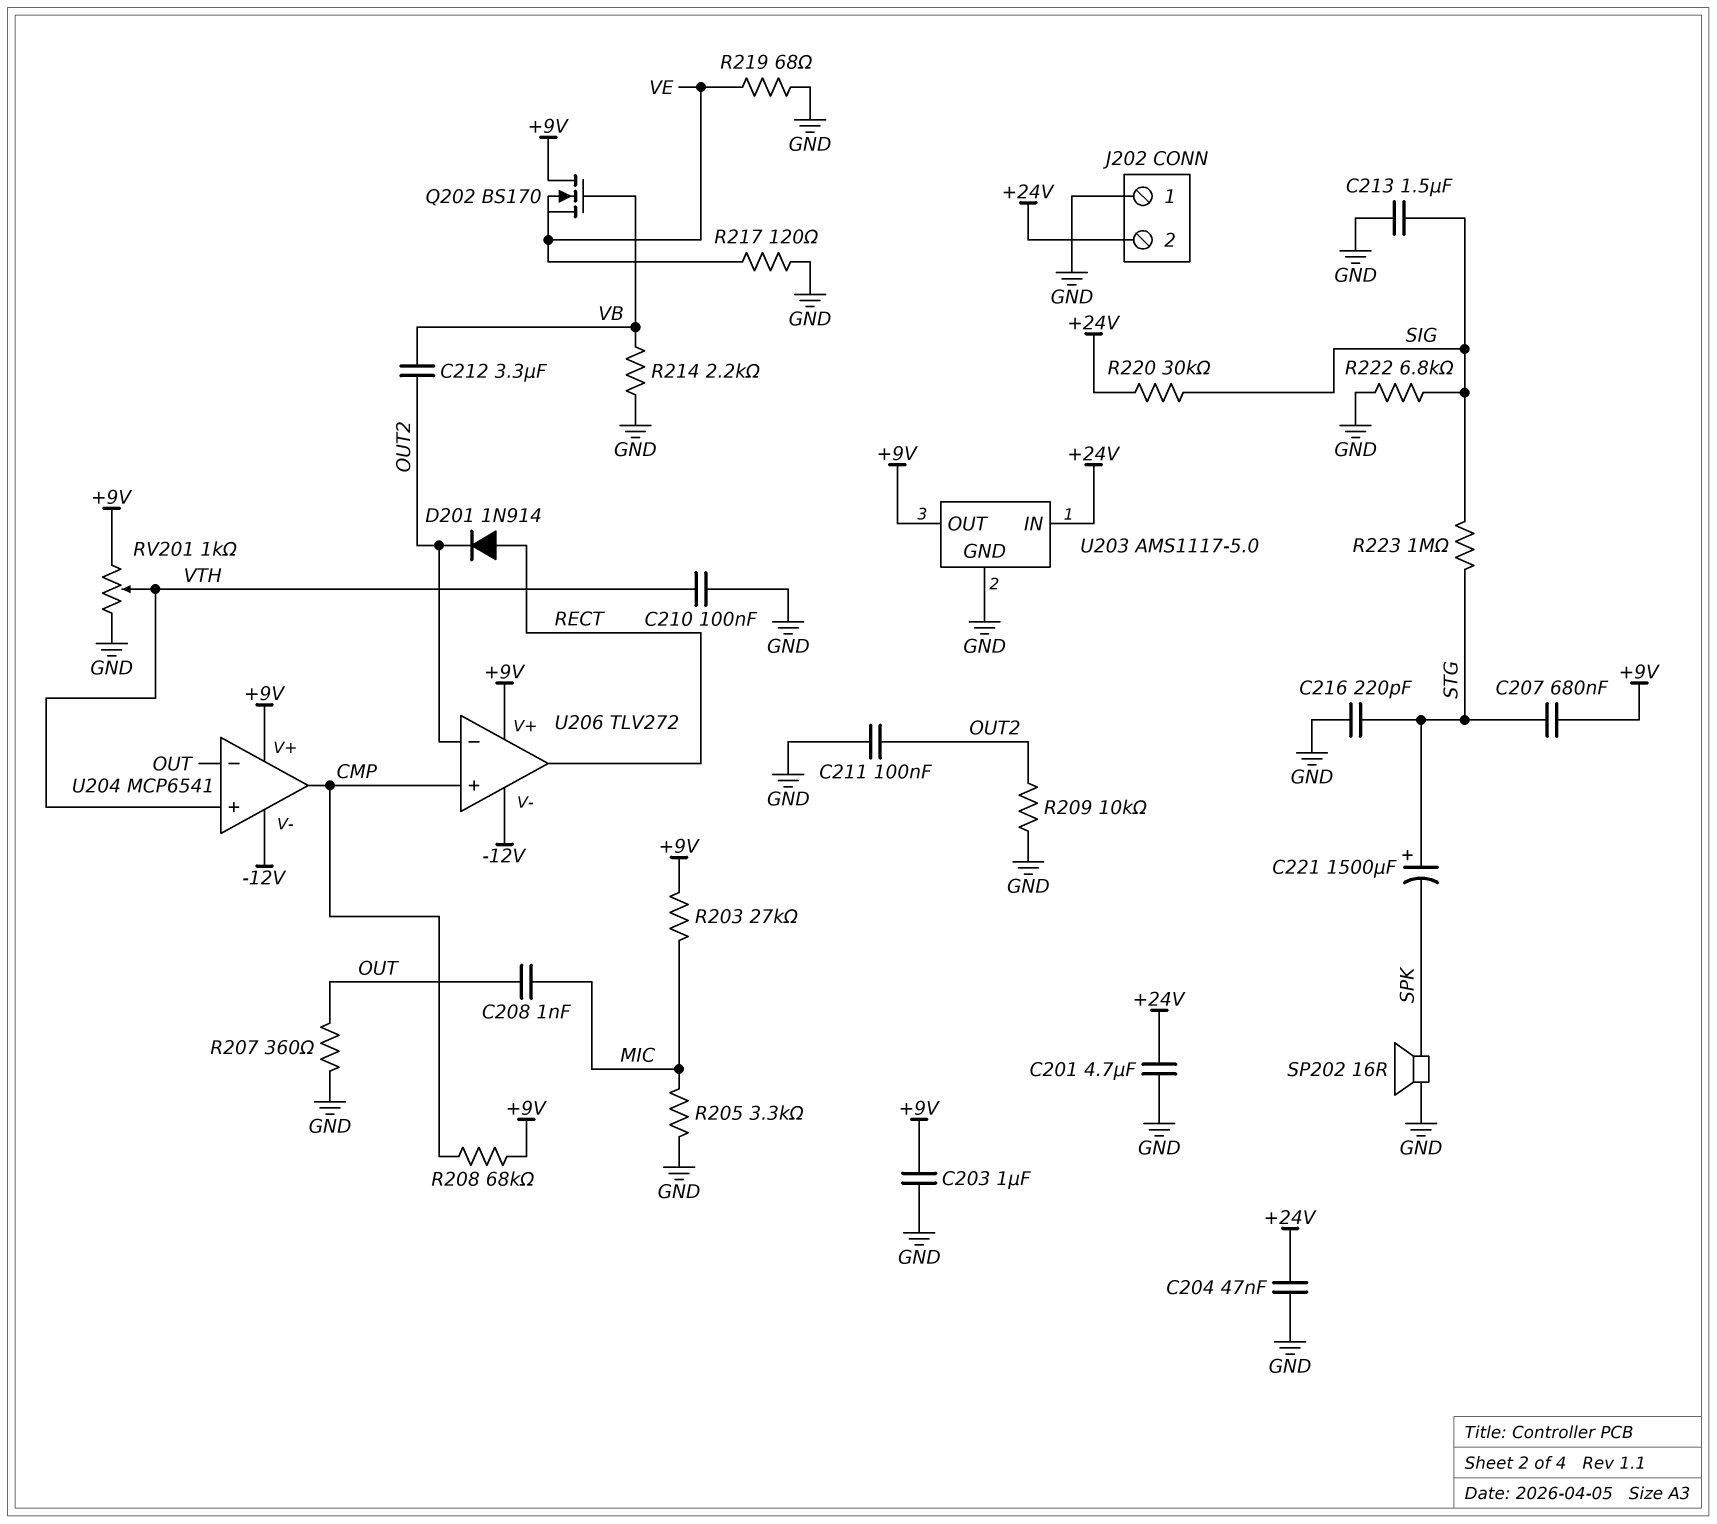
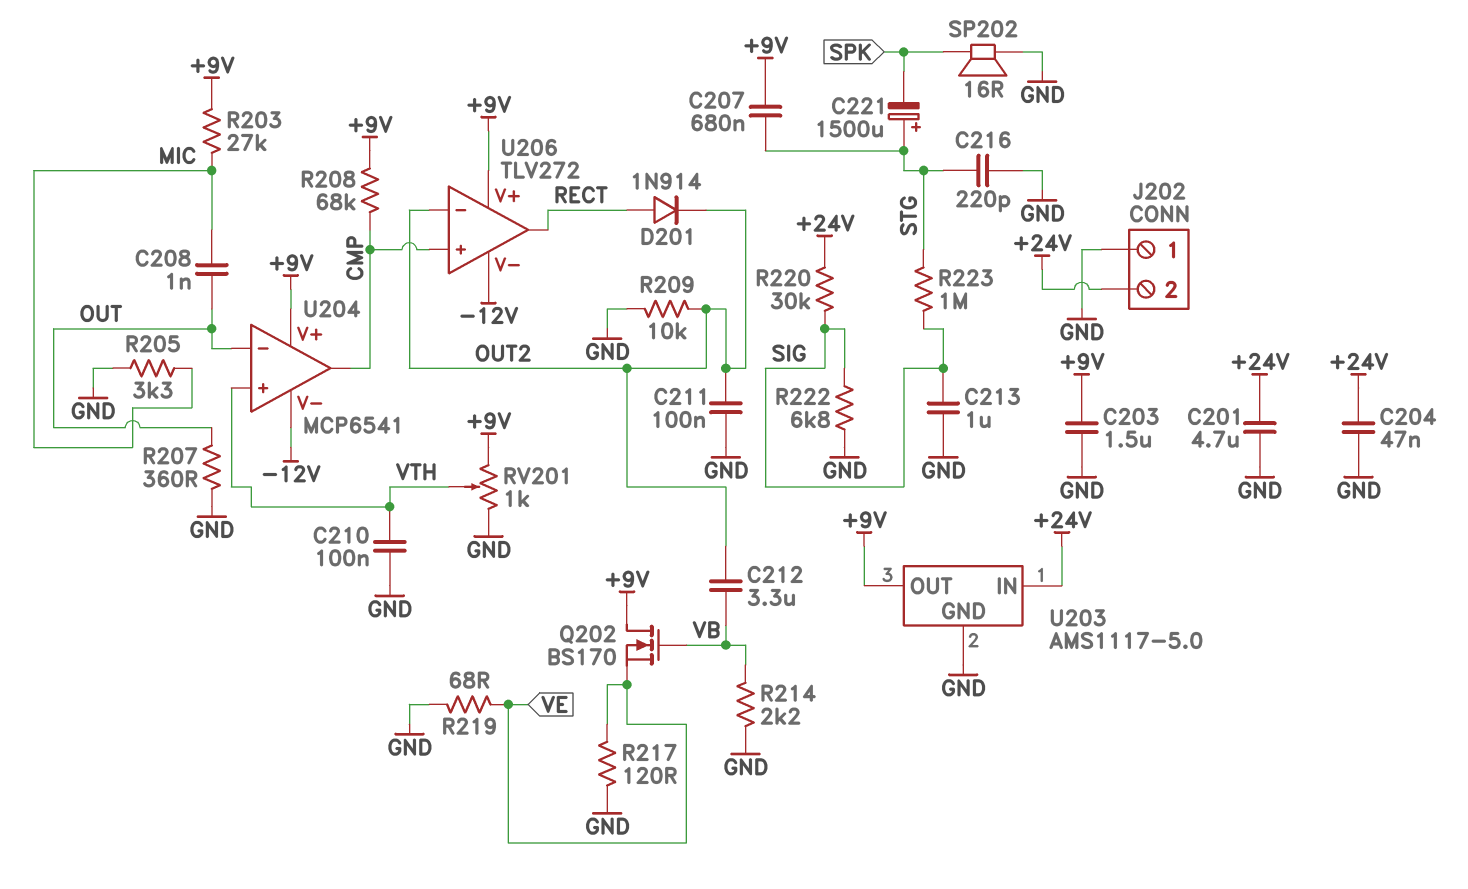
C203: 1uF (+9V, GND) -> 1.5uF (+9V, GND)
C213: 1.5uF (GND, SIG) -> 1uF (GND, SIG)

